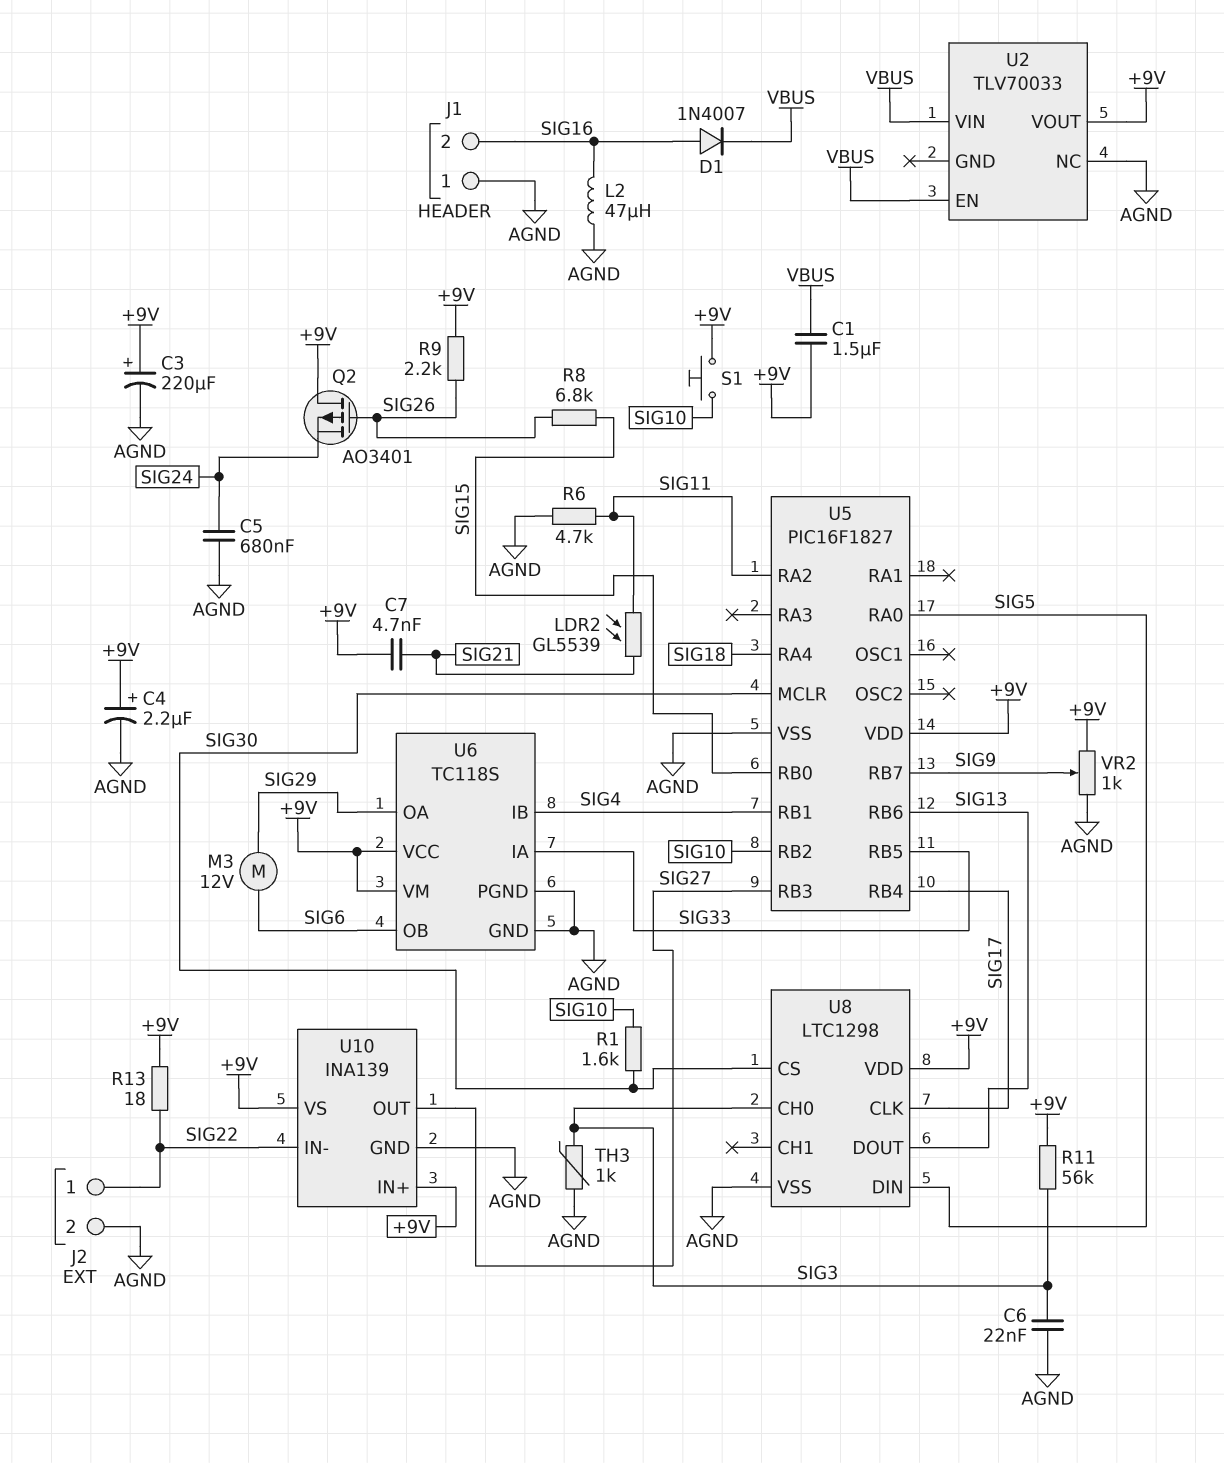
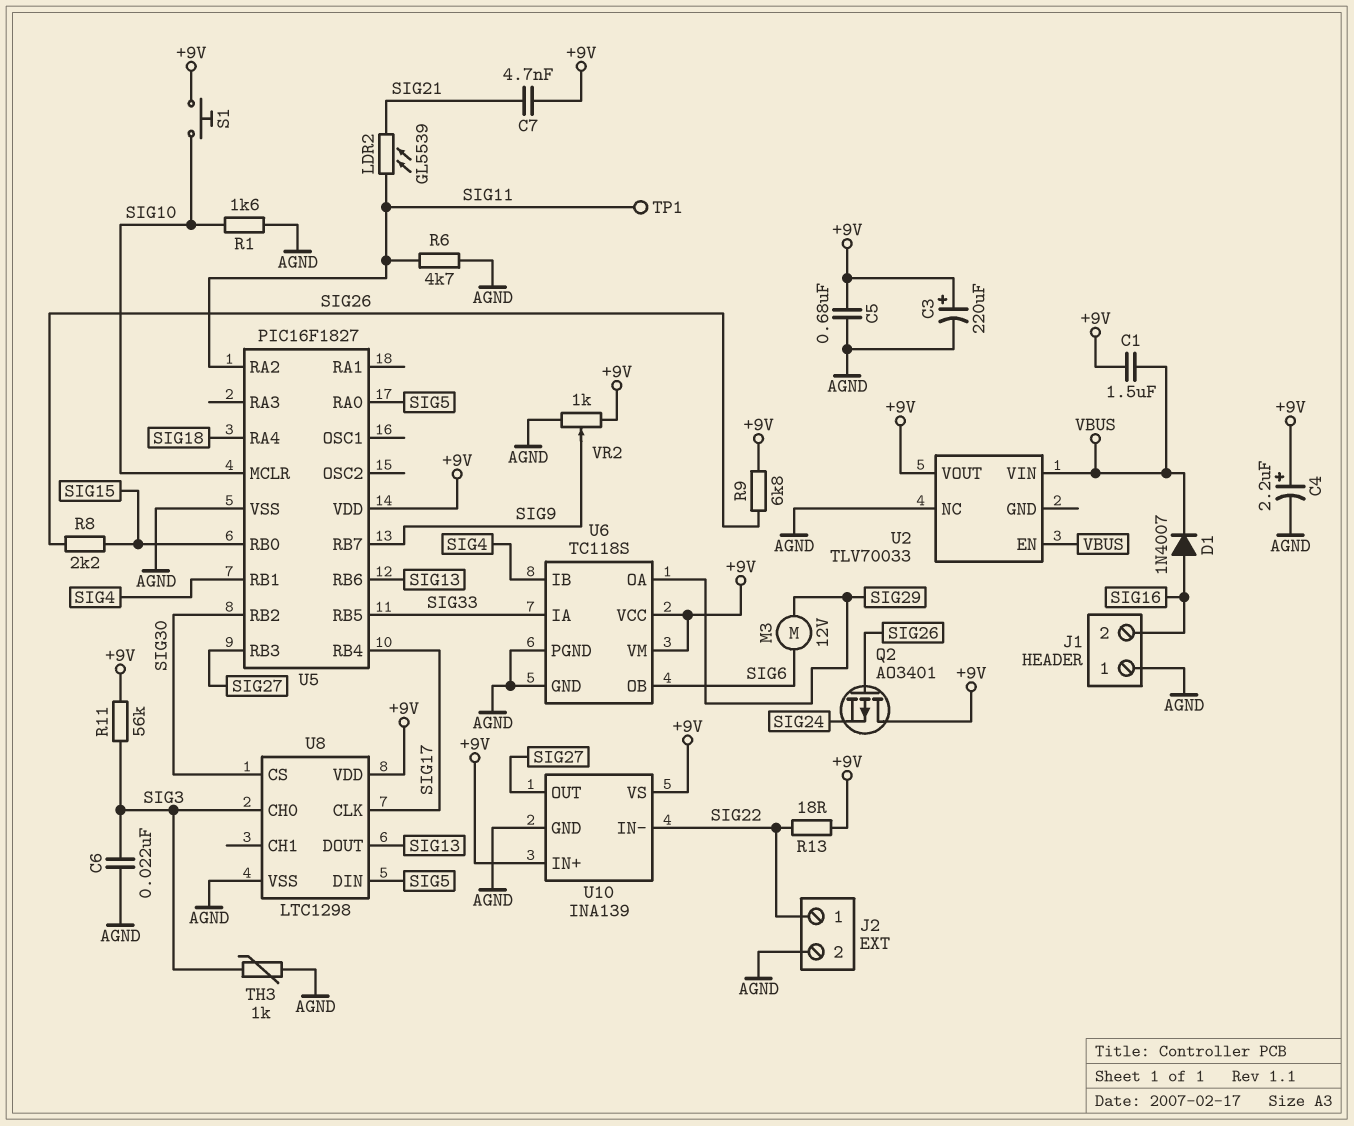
C5: 680nF (AGND, SIG24) -> 680nF (+9V, AGND)
L2: 47uH (AGND, SIG16) -> none
R1: 1.6k (SIG10, SIG30) -> 1.6k (AGND, SIG10)
R8: 6.8k (SIG15, SIG26) -> 2.2k (SIG15, SIG26)
R9: 2.2k (+9V, SIG26) -> 6.8k (+9V, SIG26)
TP1: none -> test point (SIG11)
U5 pin MCLR: SIG30 -> SIG10
U5 pin RB2: SIG10 -> SIG30

